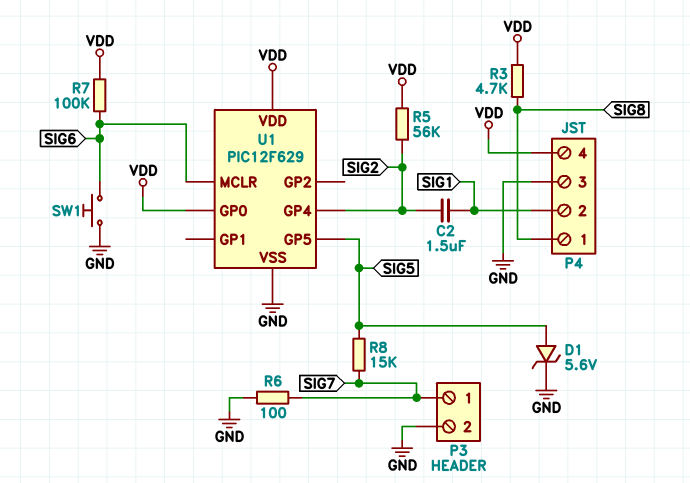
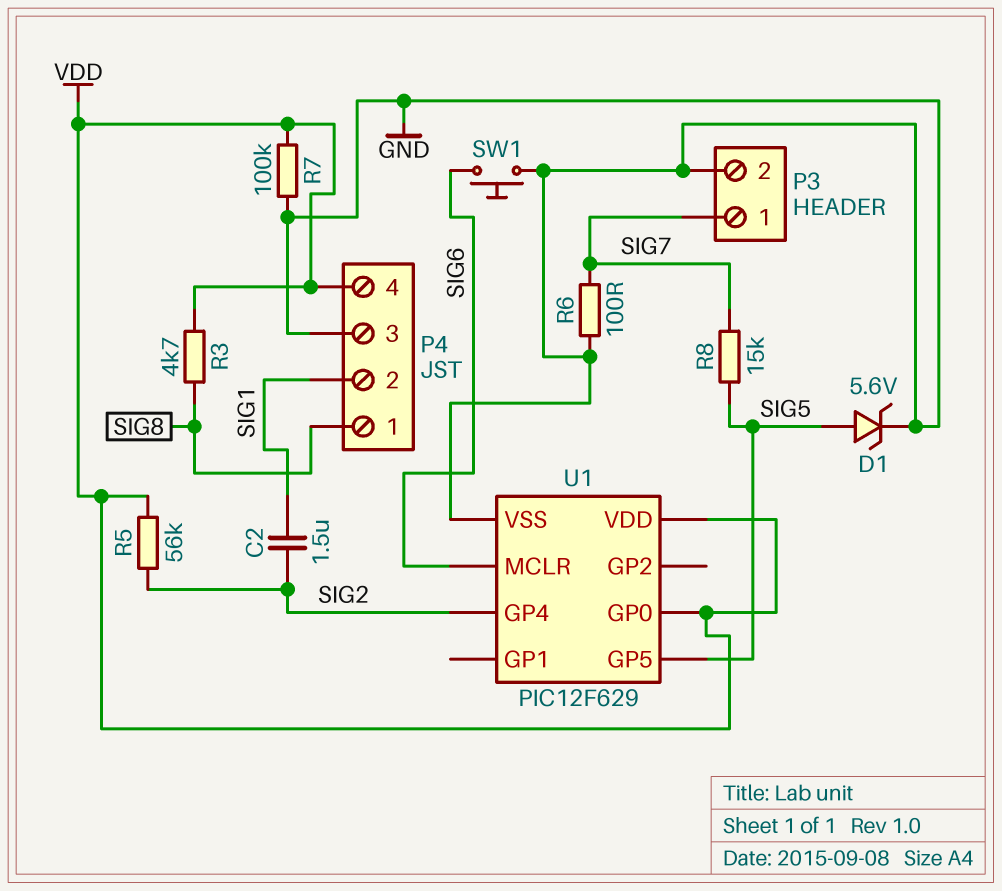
R7: 100k (SIG6, VDD) -> 100k (GND, VDD)

